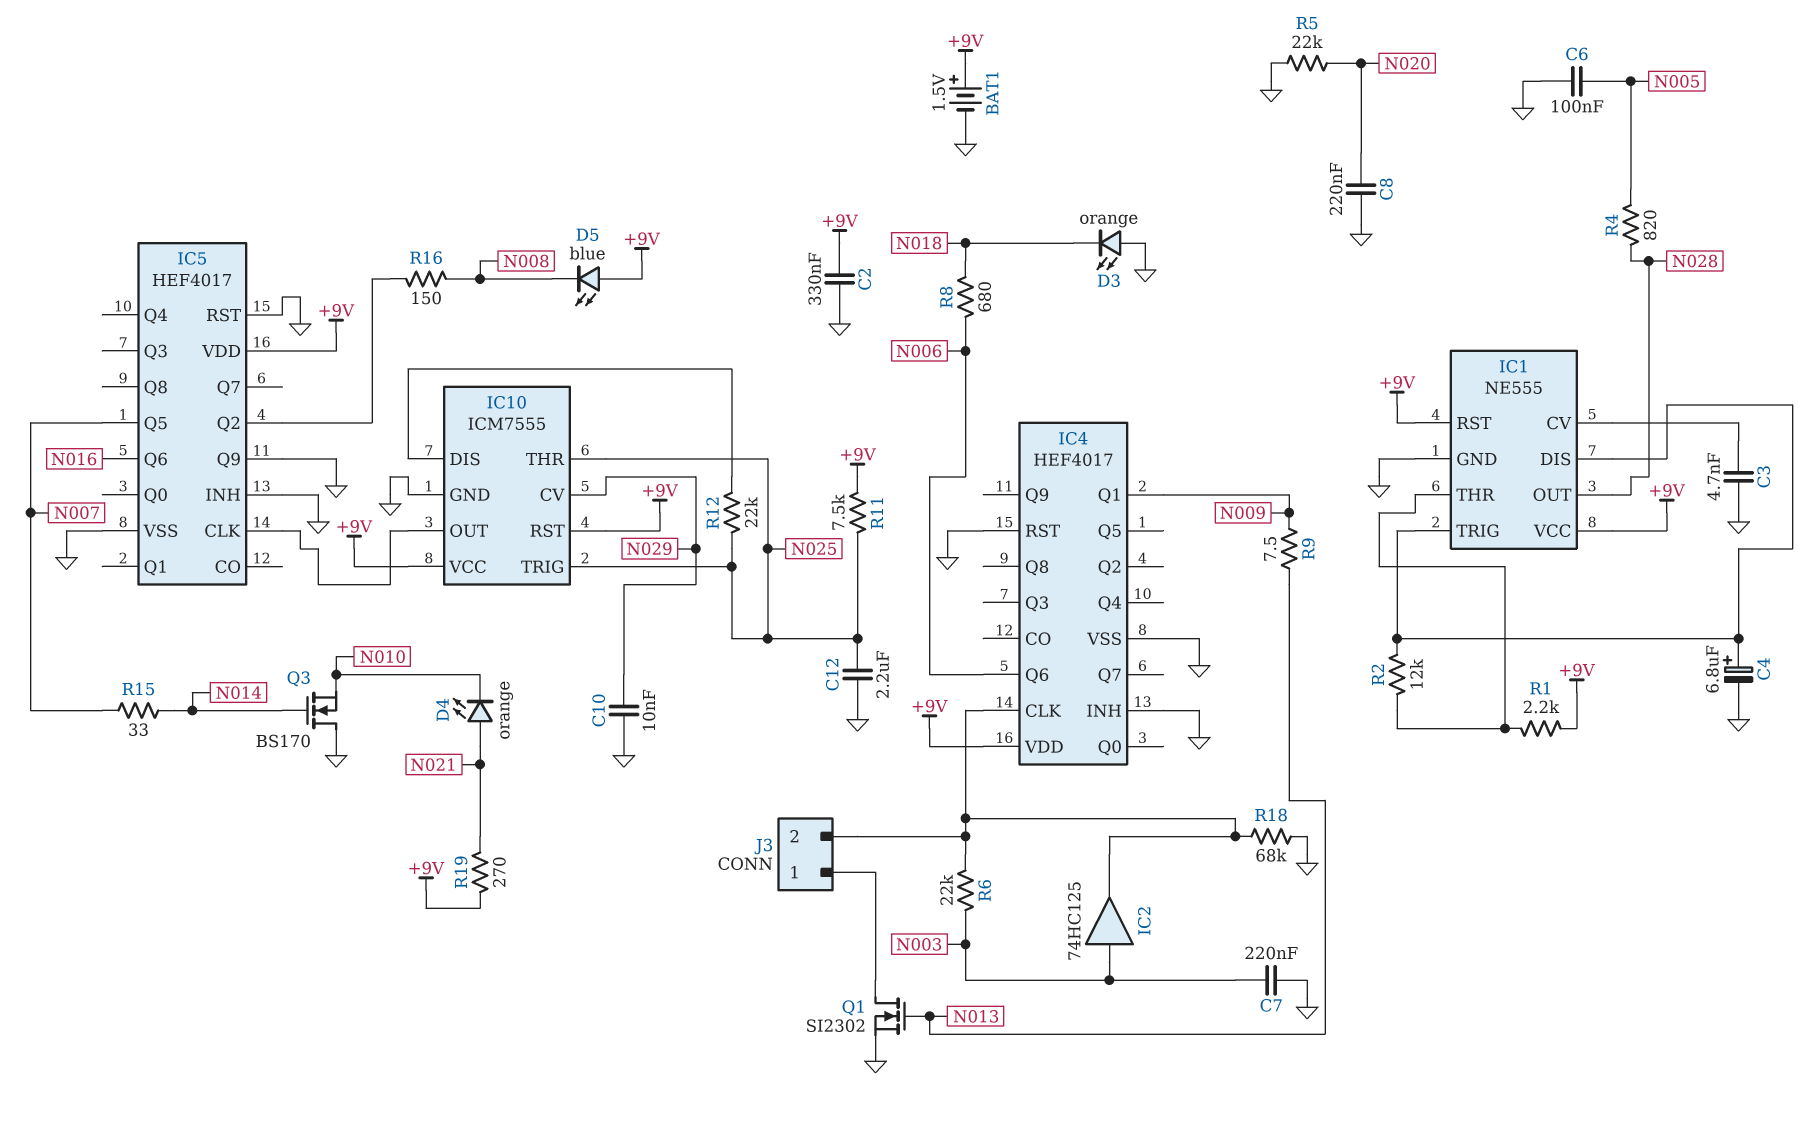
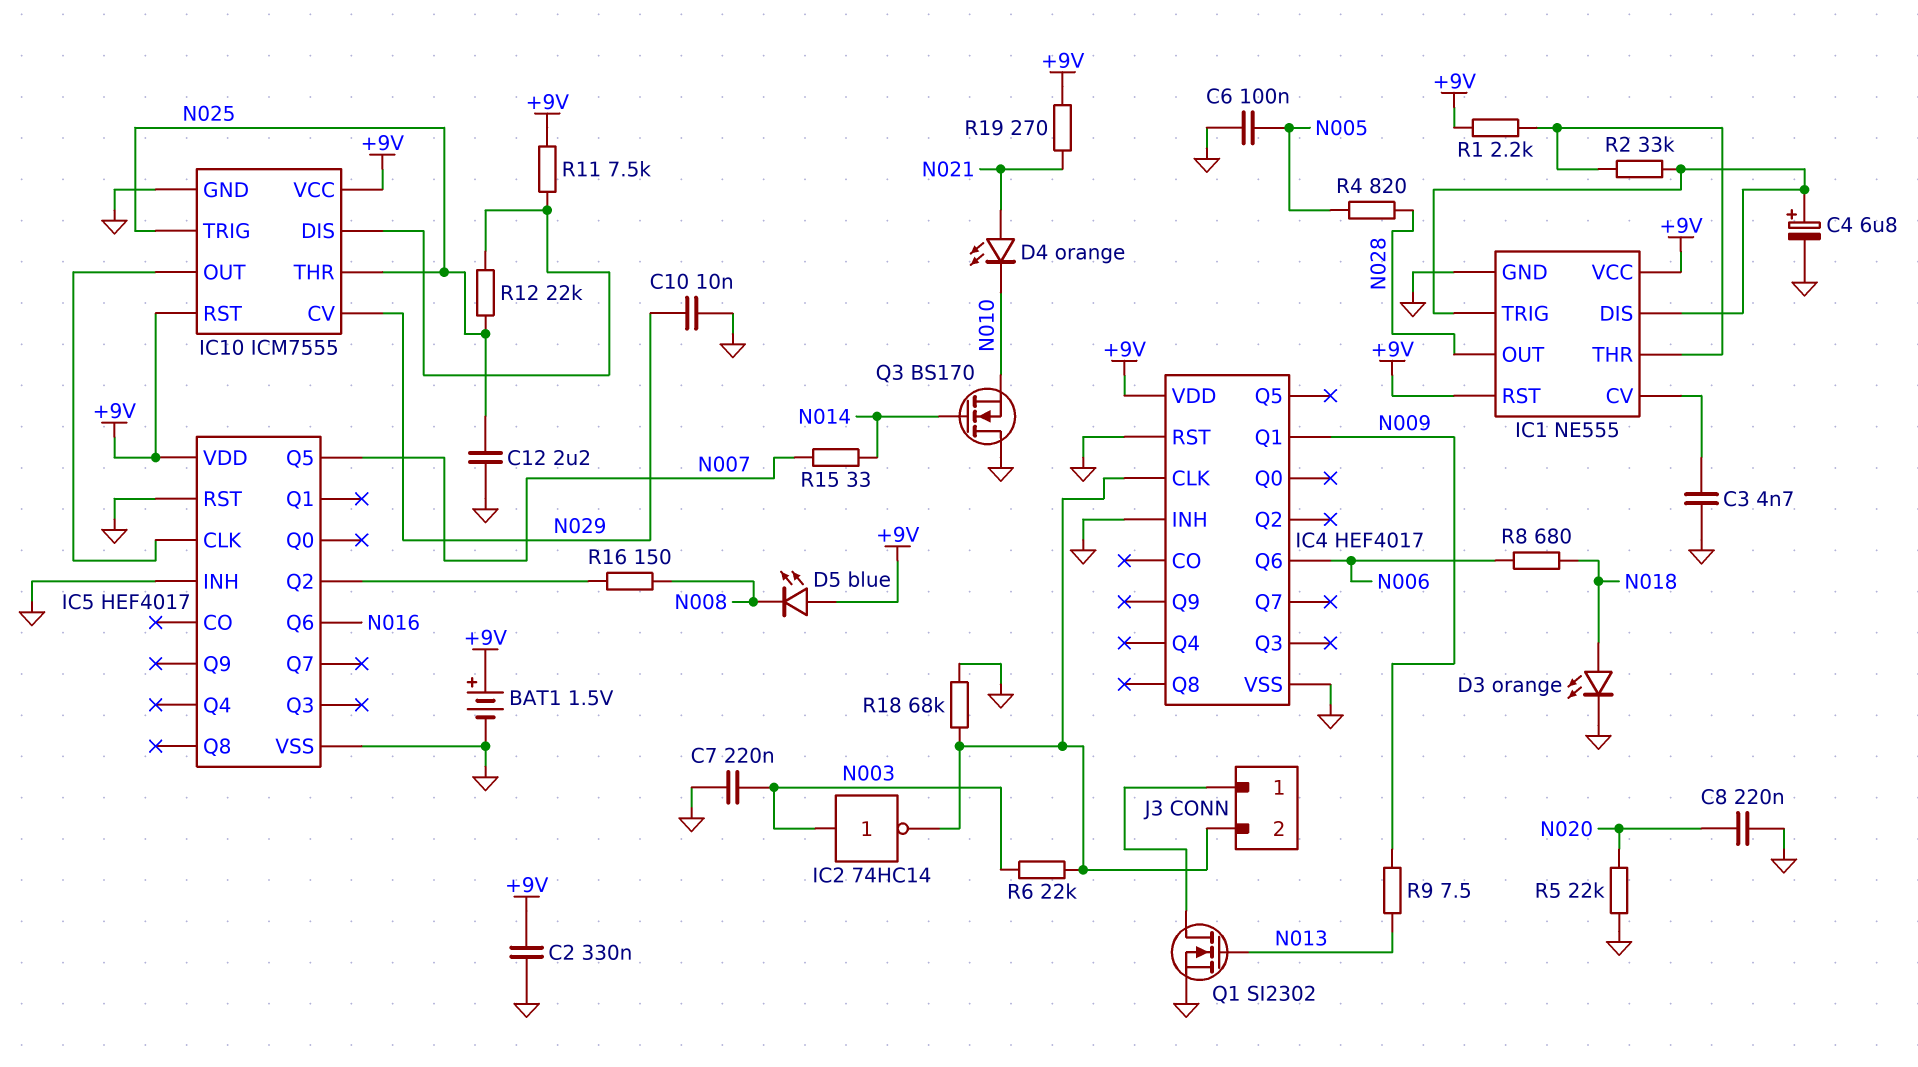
D3: LED orange (A GND, K N018) -> LED orange (A N018, K GND)
IC2: buffer 74HC125 (in N003, out IC4/CLK) -> NOT 74HC14 (in N003, out IC4/CLK)
IC5 pin Q9: GND -> none
R2: 12k (IC1/DIS, IC1/THR) -> 33k (IC1/DIS, IC1/THR)
R11: 7.5k (+9V, N025) -> 7.5k (+9V, IC10/DIS)

